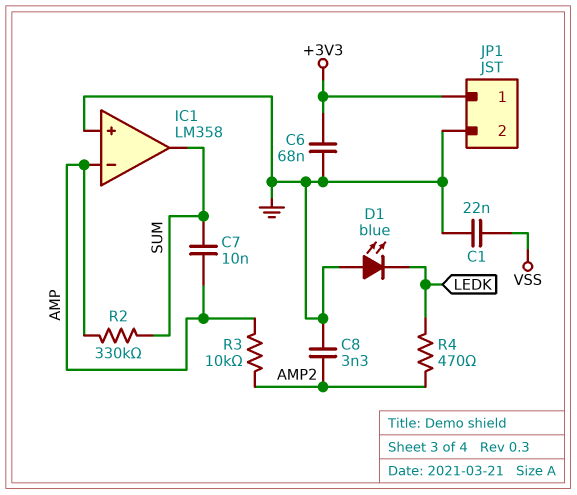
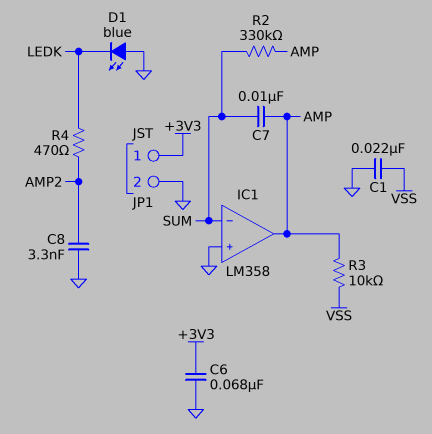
IC1 pin in-: AMP -> SUM
IC1 pin out: SUM -> AMP
R3: 10k (AMP, AMP2) -> 10k (AMP, VSS)

